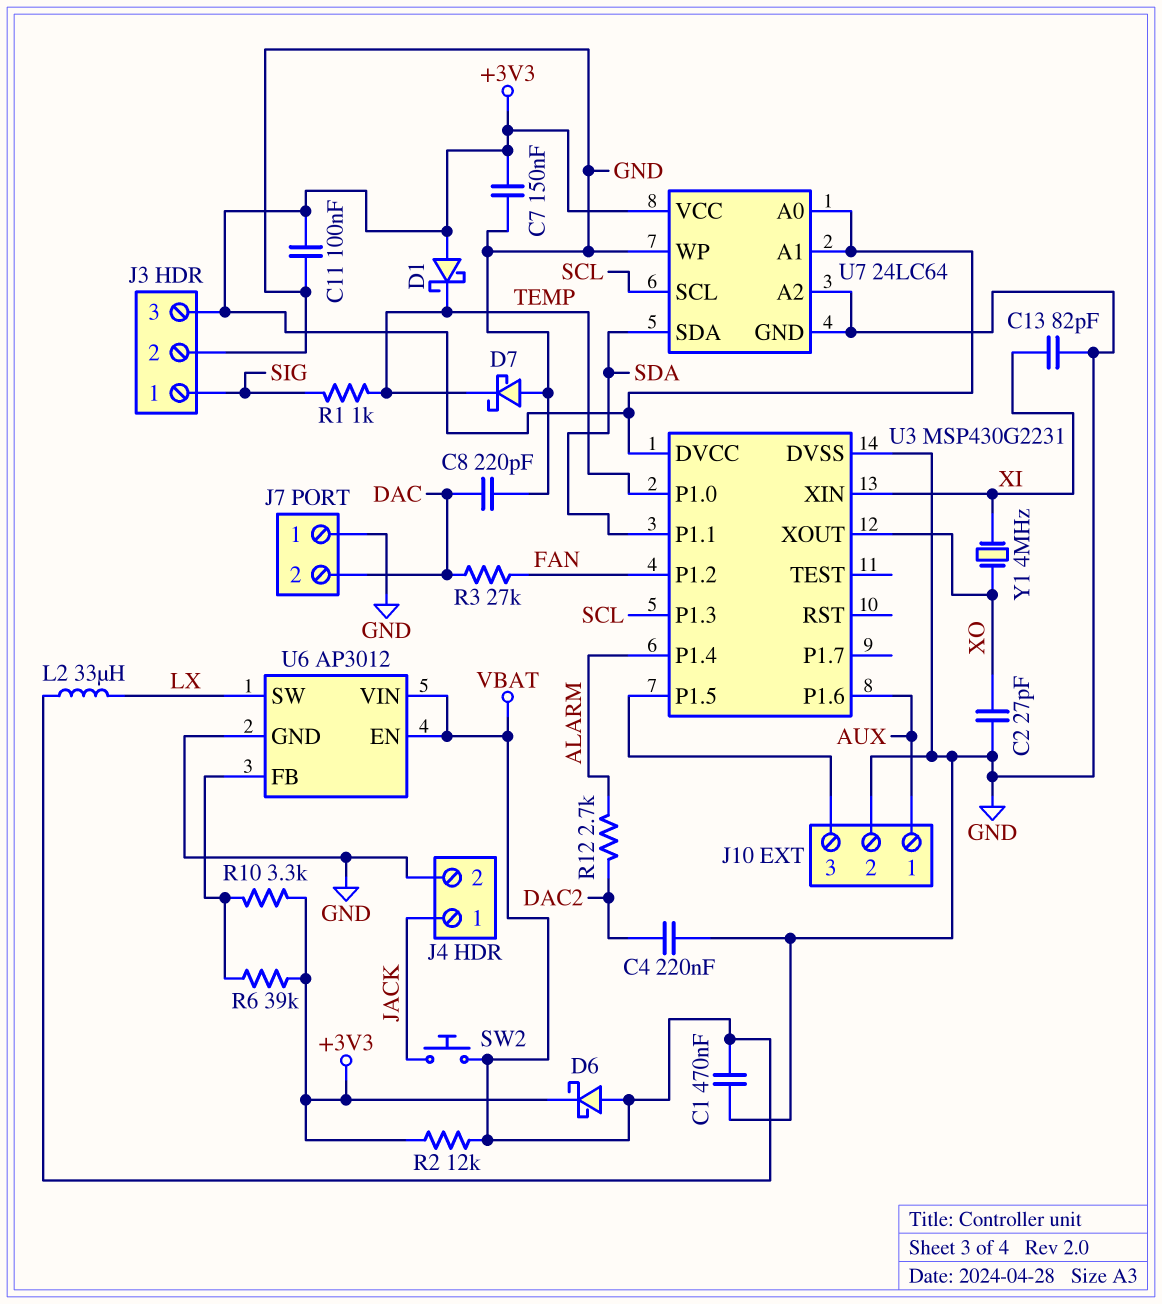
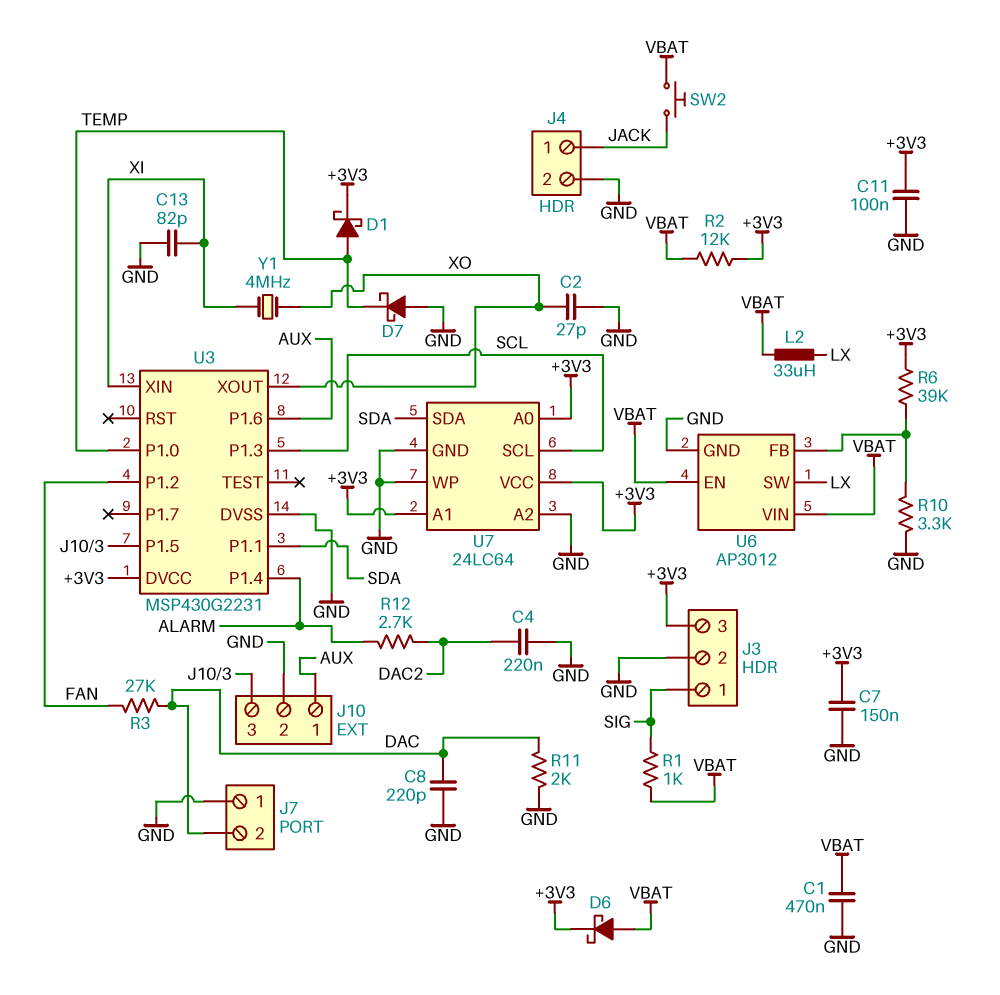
D1: schottky (A +3V3, K TEMP) -> schottky (A TEMP, K +3V3)
R1: 1k (SIG, TEMP) -> 1k (SIG, VBAT)
R10: 3.3k (+3V3, U6/FB) -> 3.3k (GND, U6/FB)
R11: none -> 2k (DAC, GND)

